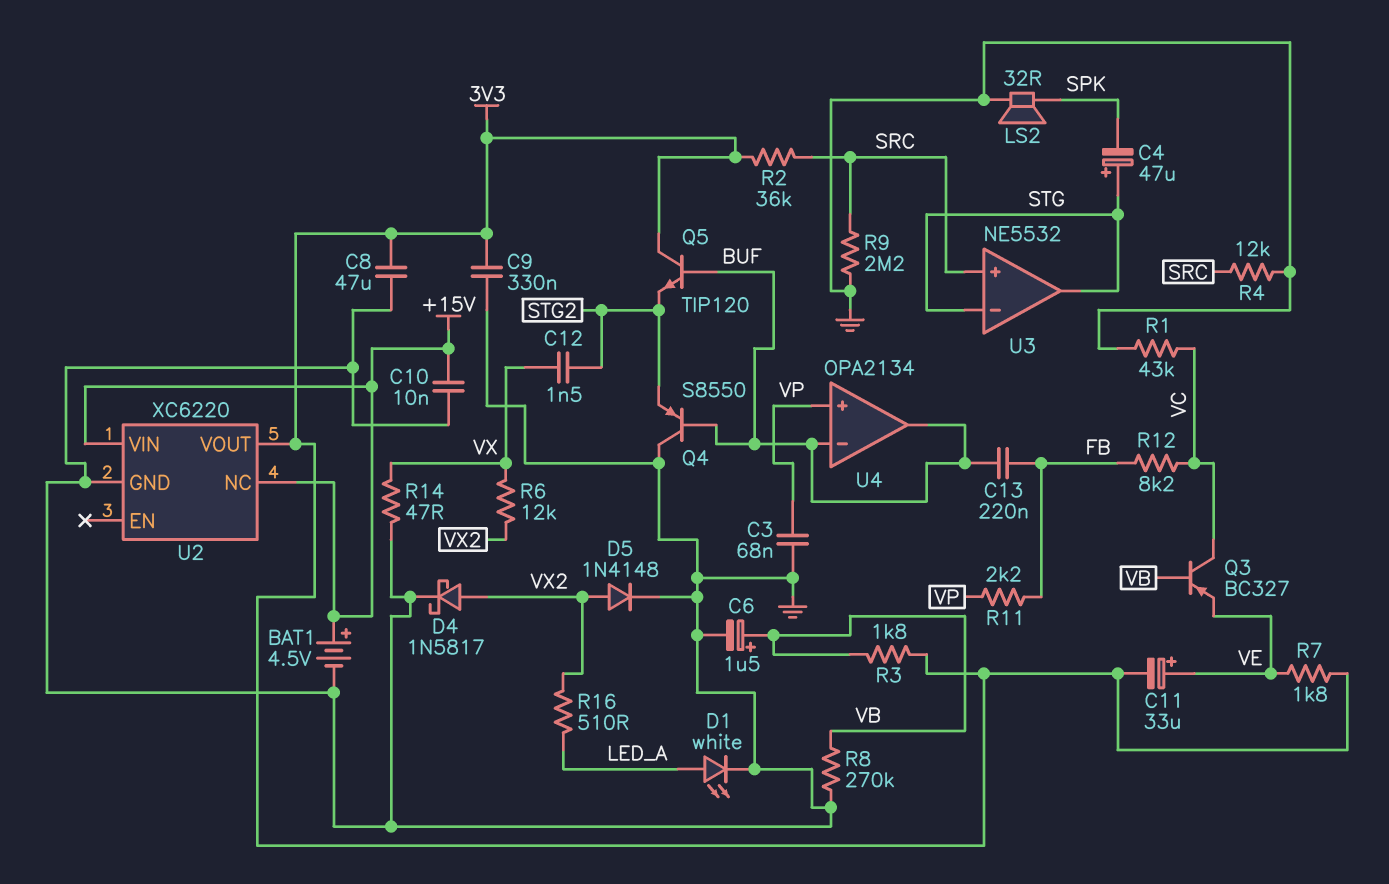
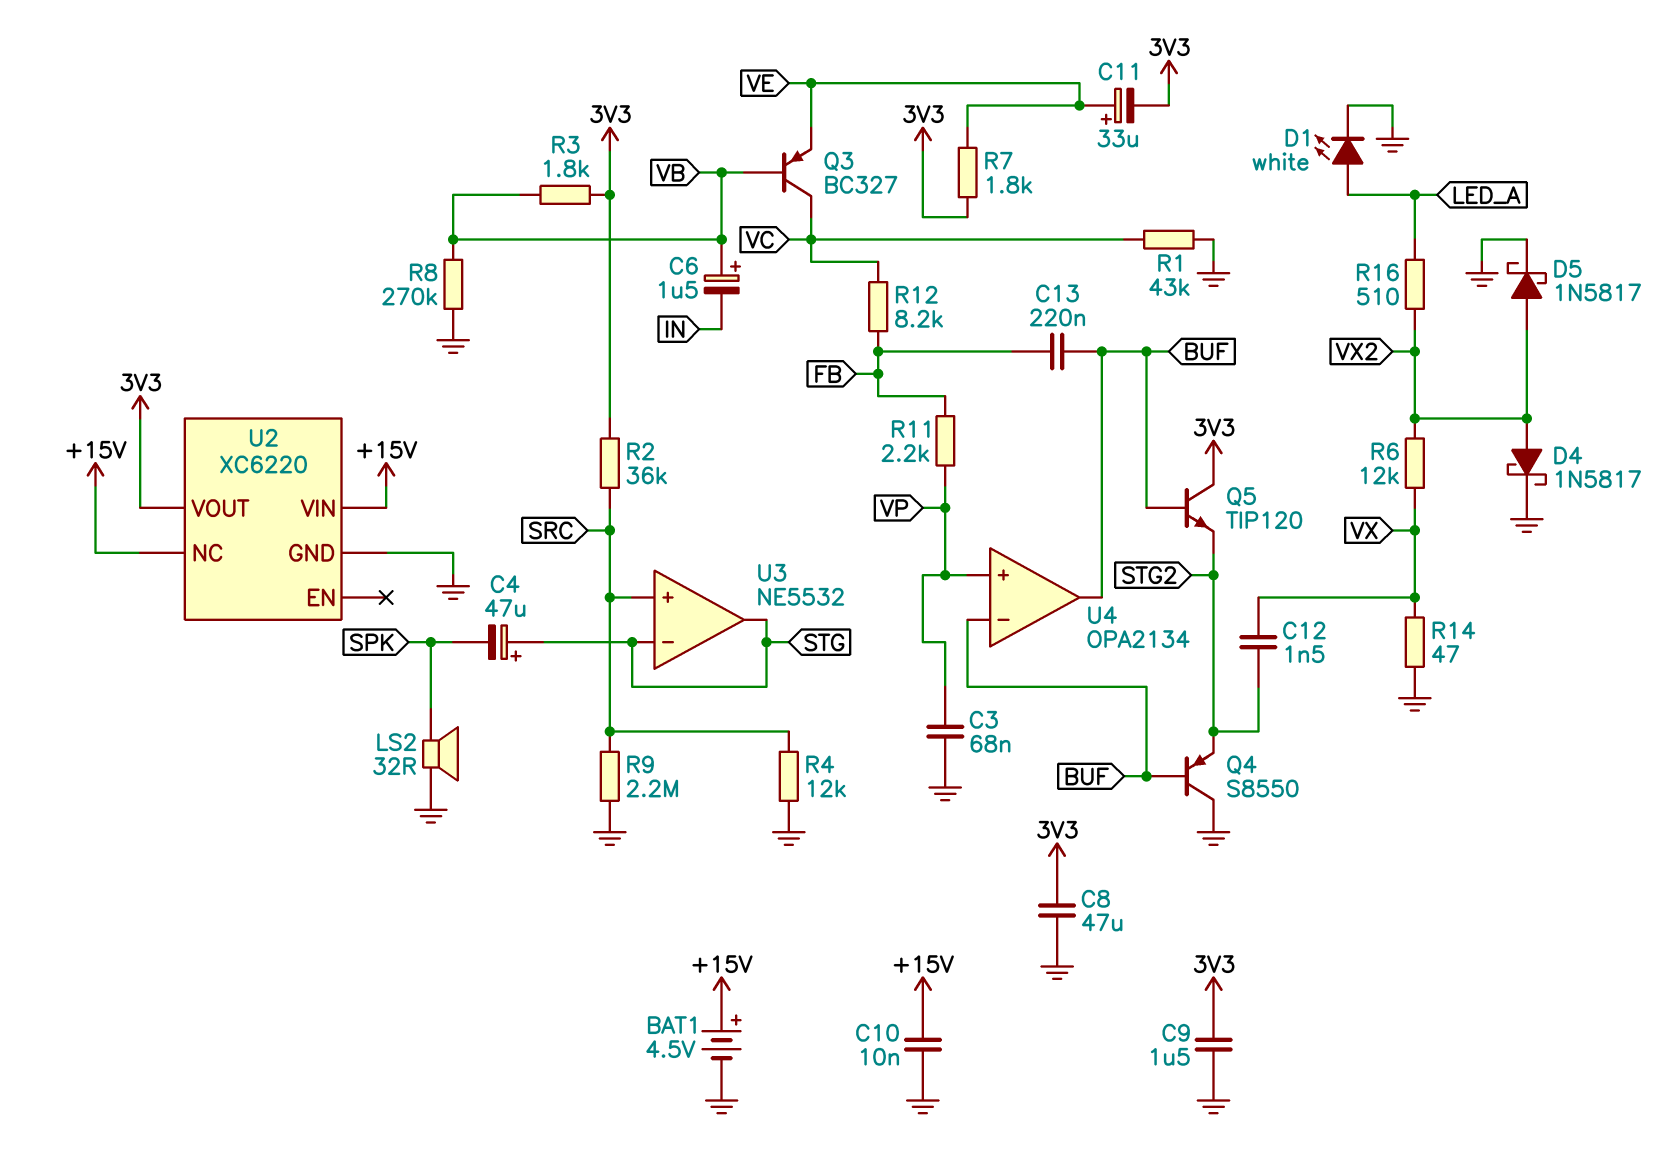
C6: 1.5uF (plus VB, minus GND) -> 1.5uF (plus VB, minus IN)
C9: 330nF (3V3, GND) -> 1.5uF (3V3, GND)
D5: diode 1N4148 (A VX2, K GND) -> schottky 1N5817 (A VX2, K GND)

